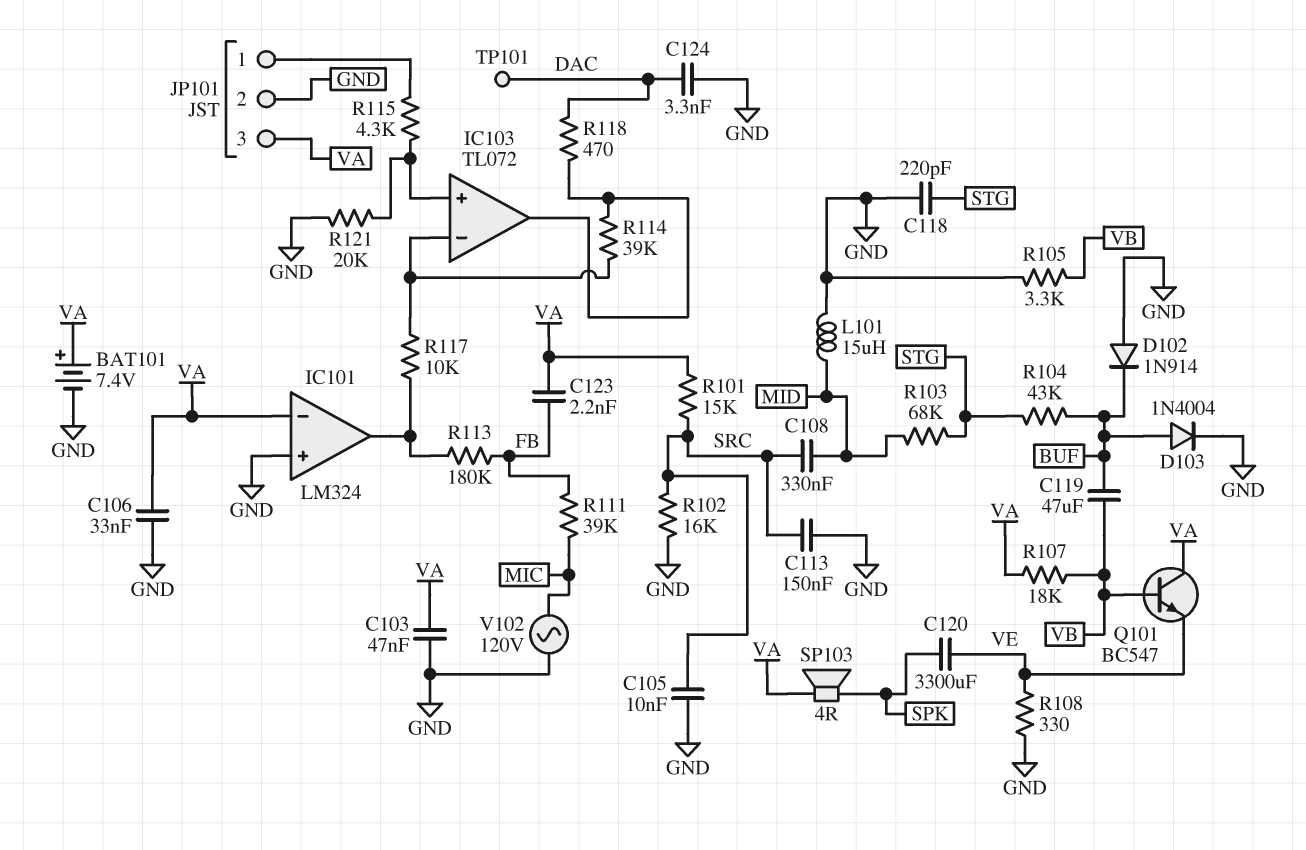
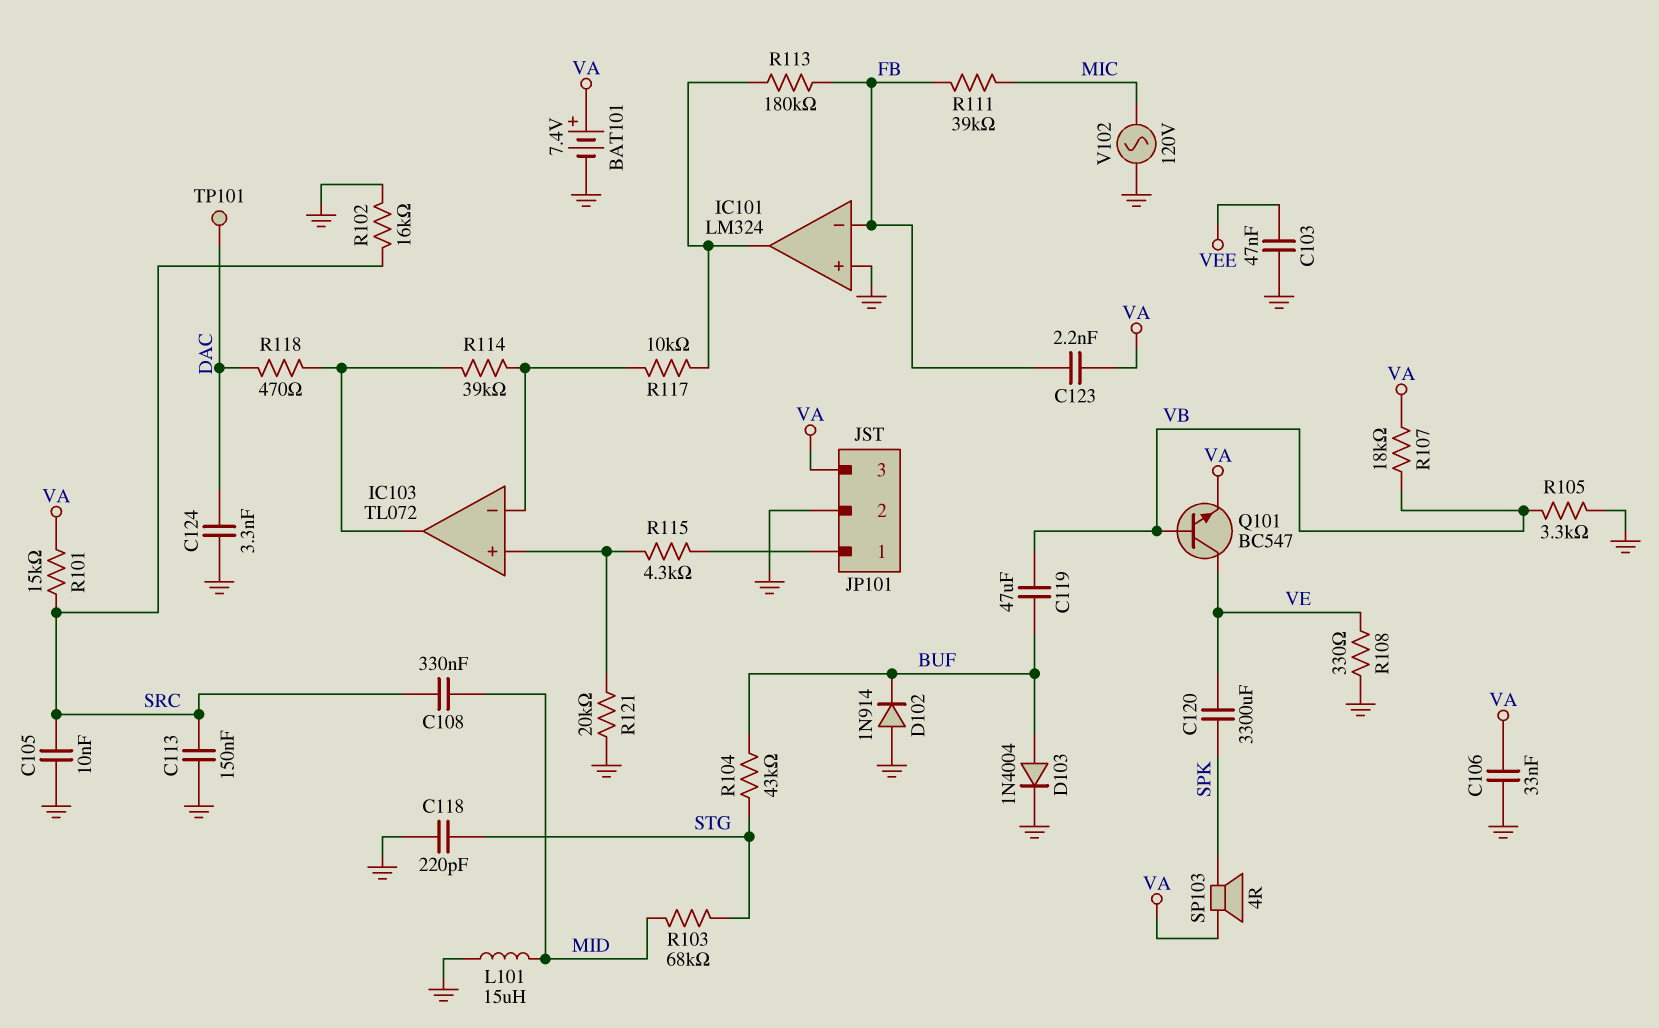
C103: 47nF (GND, VA) -> 47nF (GND, VEE)
IC101 pin in-: VA -> FB
Q101: NPN BC547 (B VB, C VA, E VE) -> NPN BC547 (B VB, C VE, E VA)

